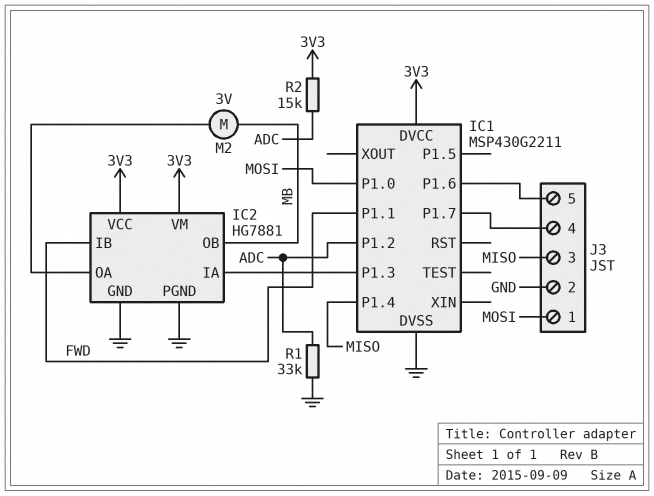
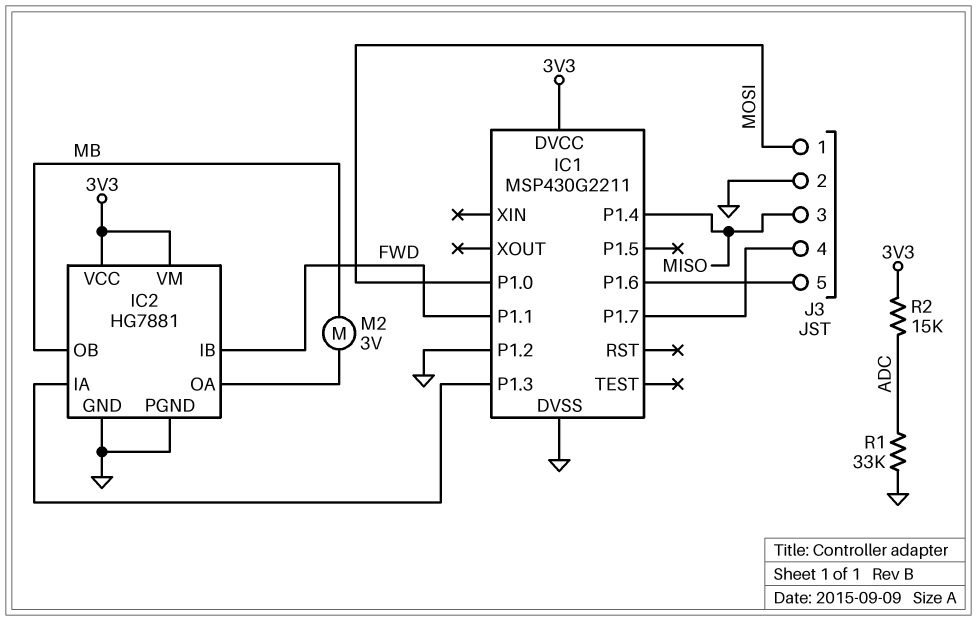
IC1 pin P1.2: ADC -> GND

